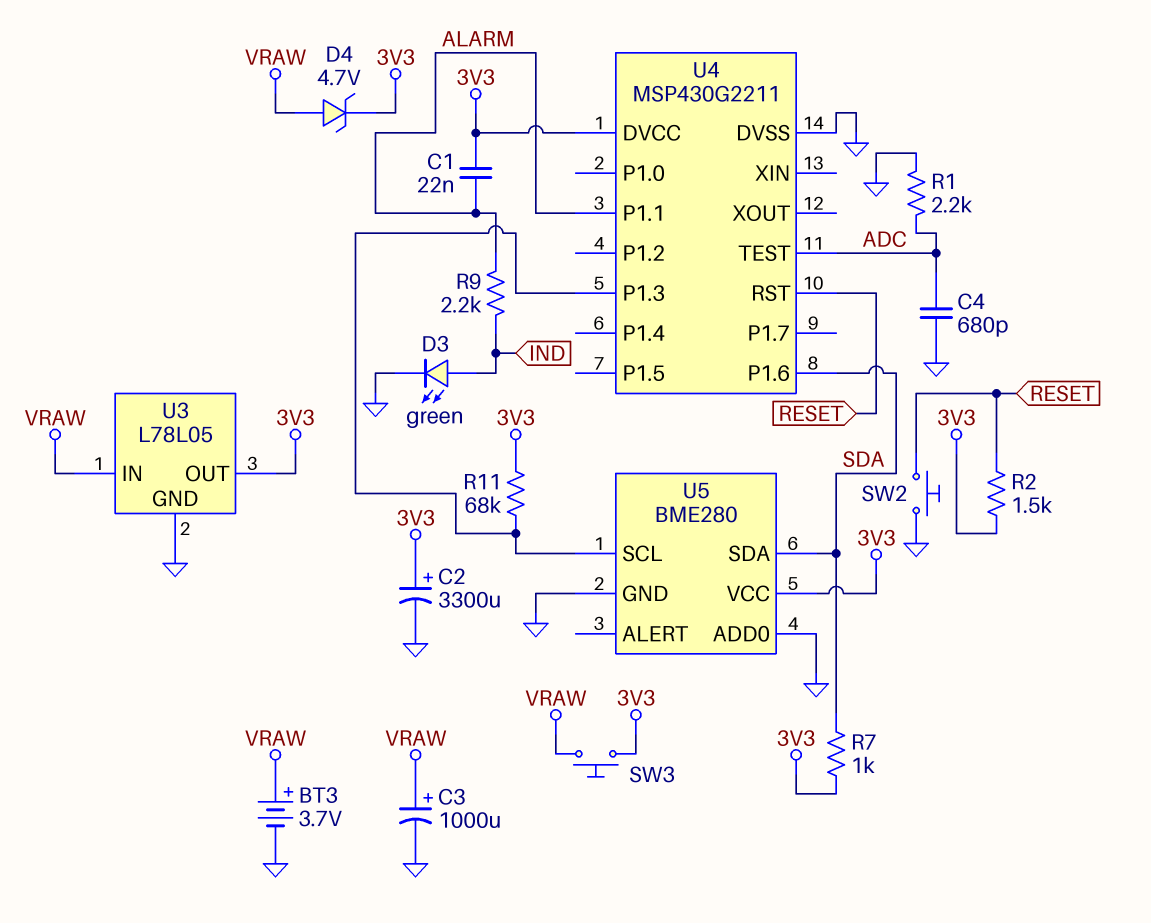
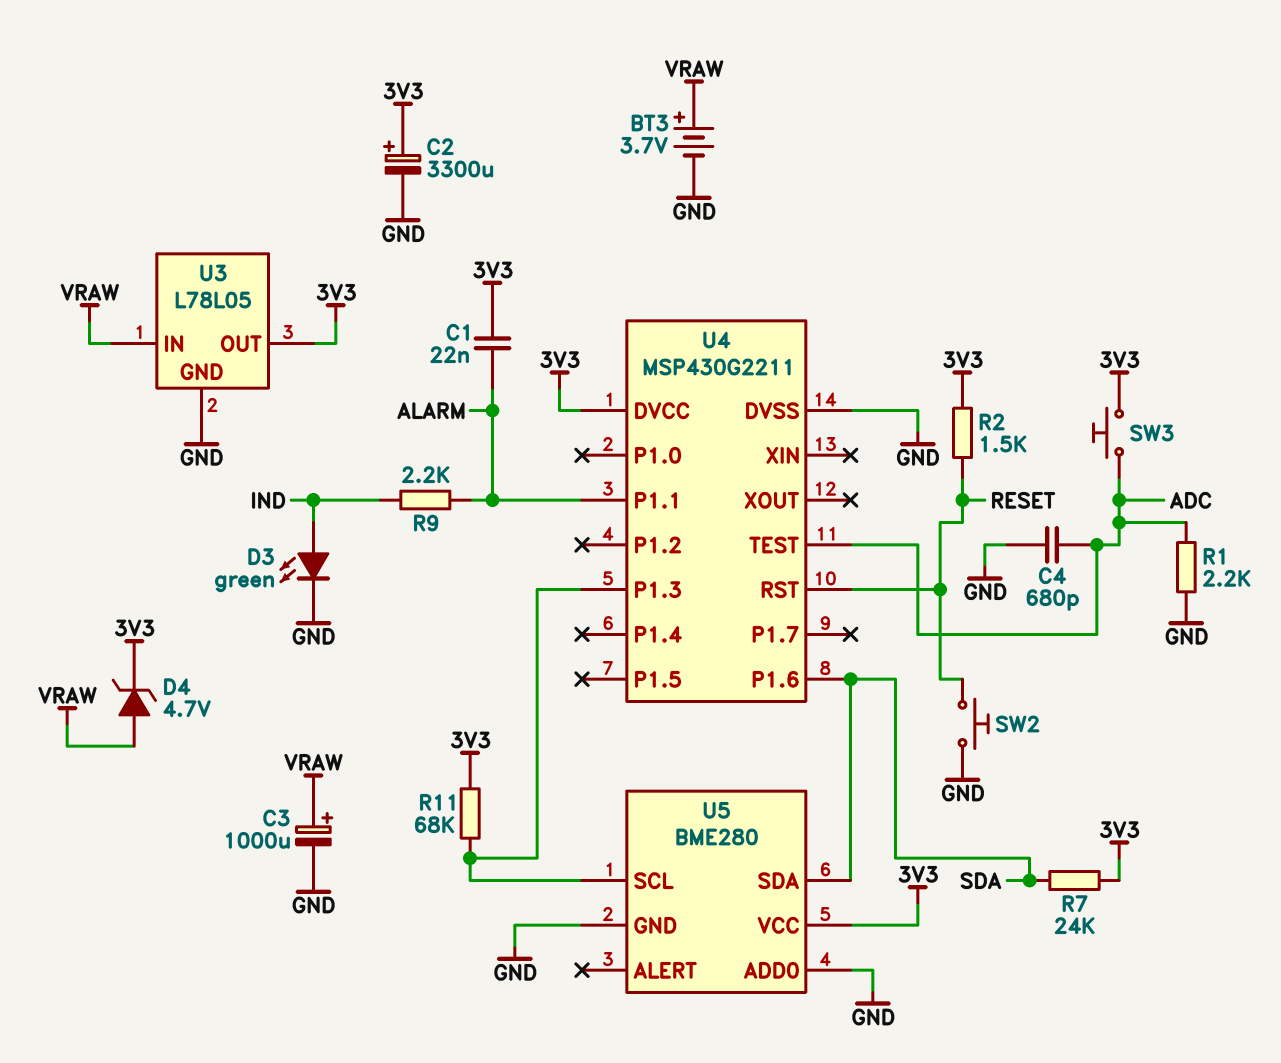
R7: 1k (3V3, SDA) -> 24k (3V3, SDA)
SW3: button (3V3, VRAW) -> button (3V3, ADC)

